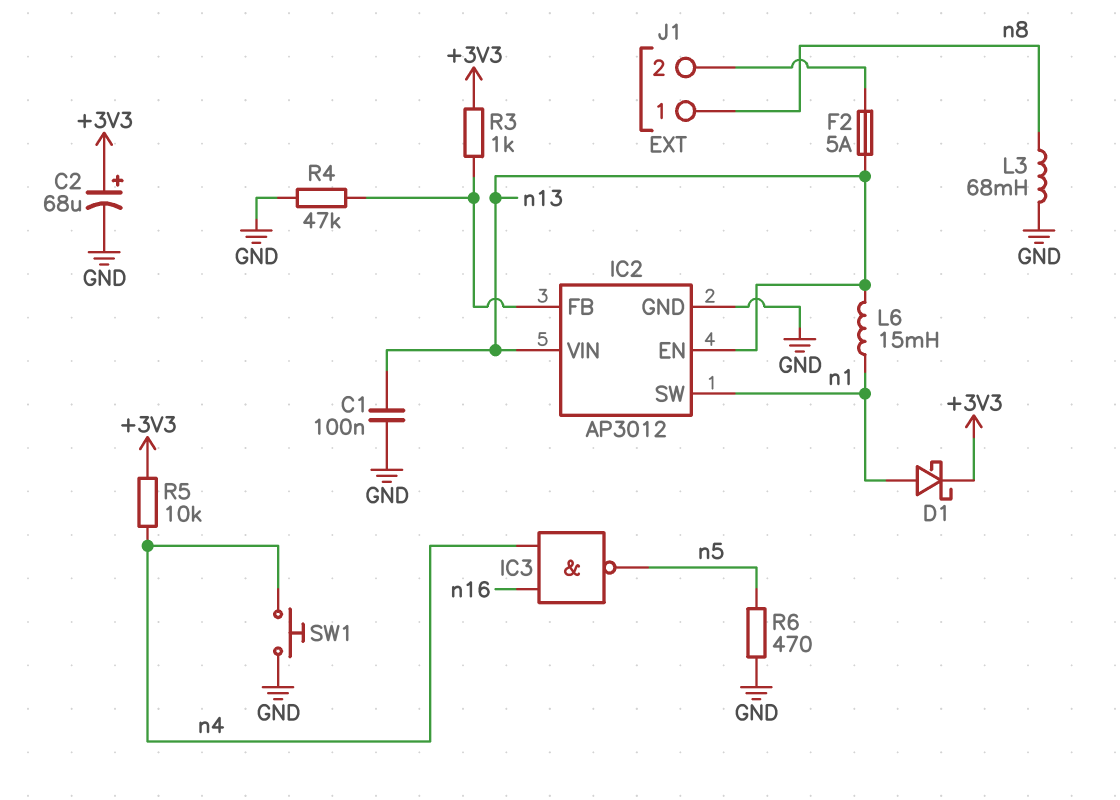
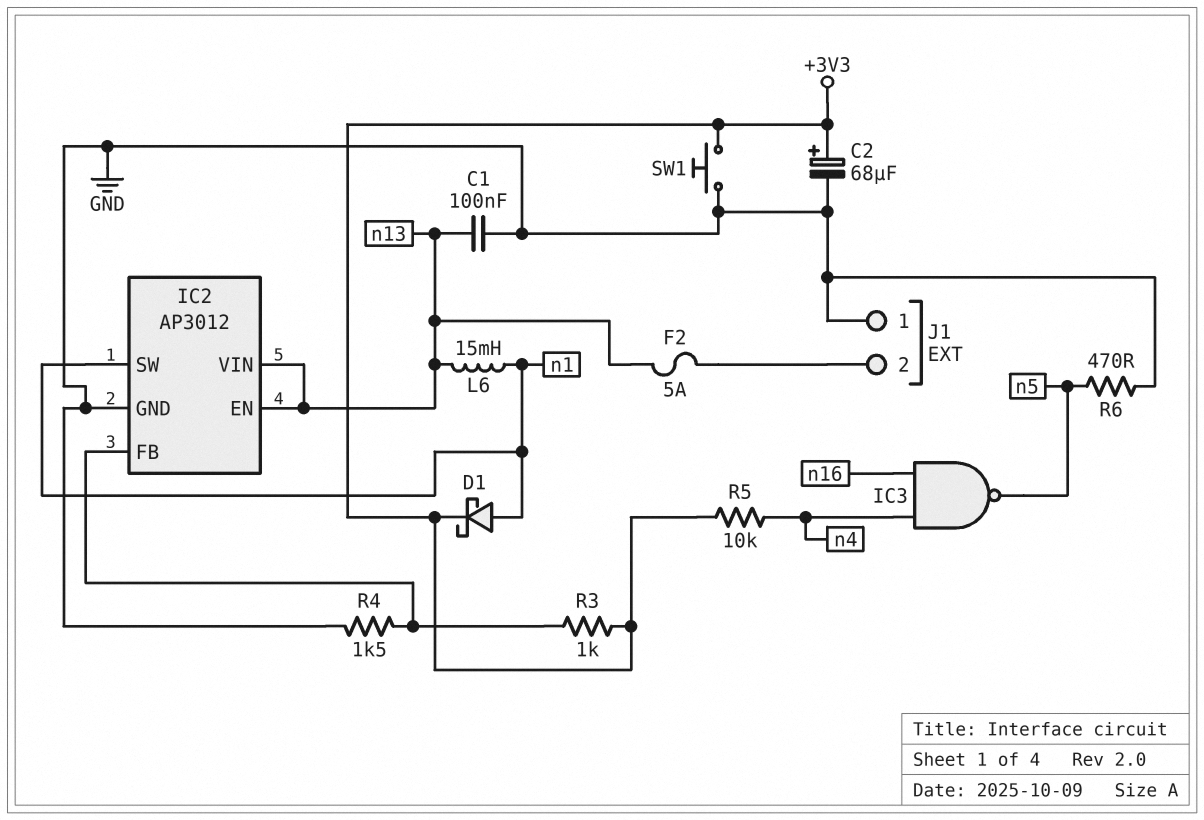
J1 pin 1: n8 -> GND
L3: 68mH (GND, n8) -> none
R4: 47k (GND, IC2/FB) -> 1.5k (GND, IC2/FB)
SW1: button (GND, n4) -> button (+3V3, GND)

